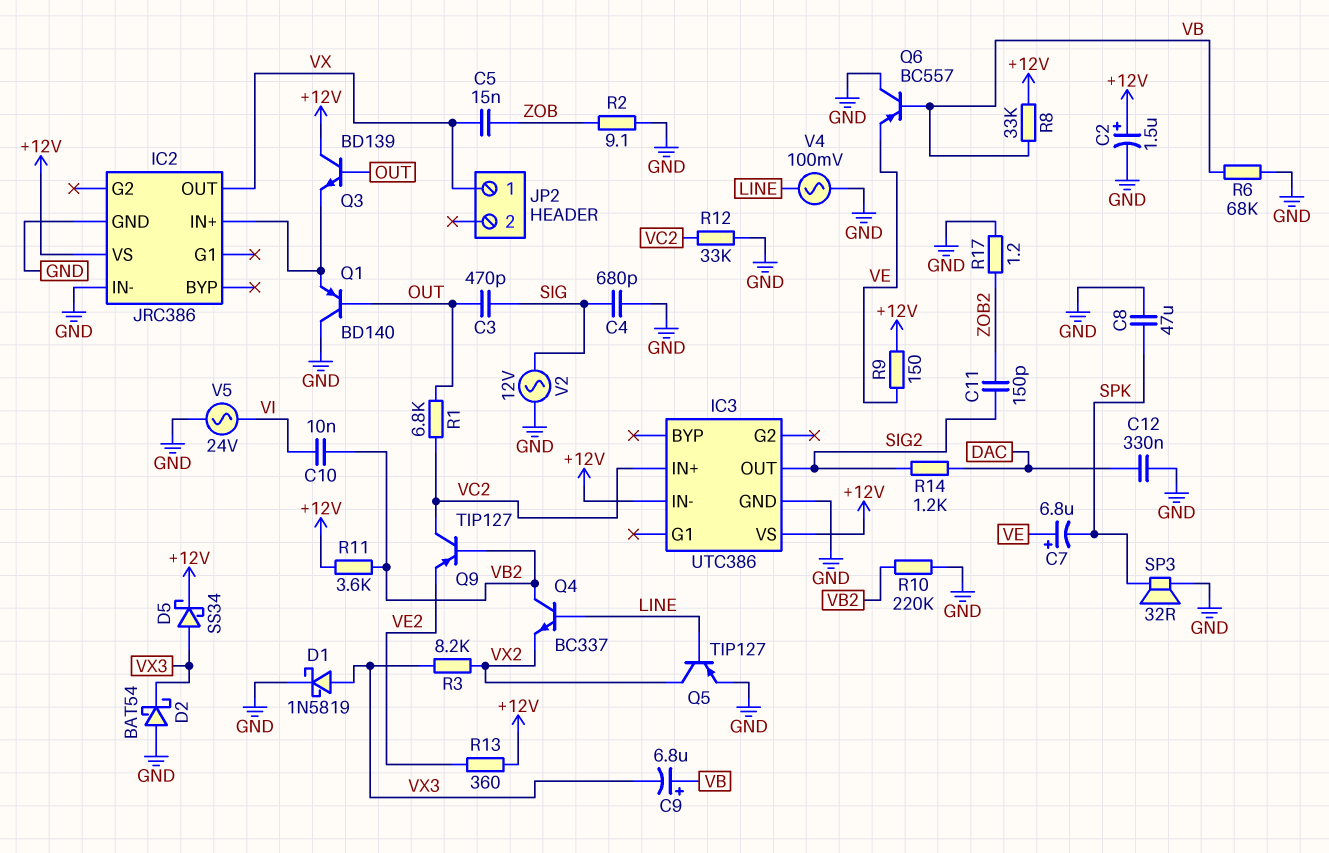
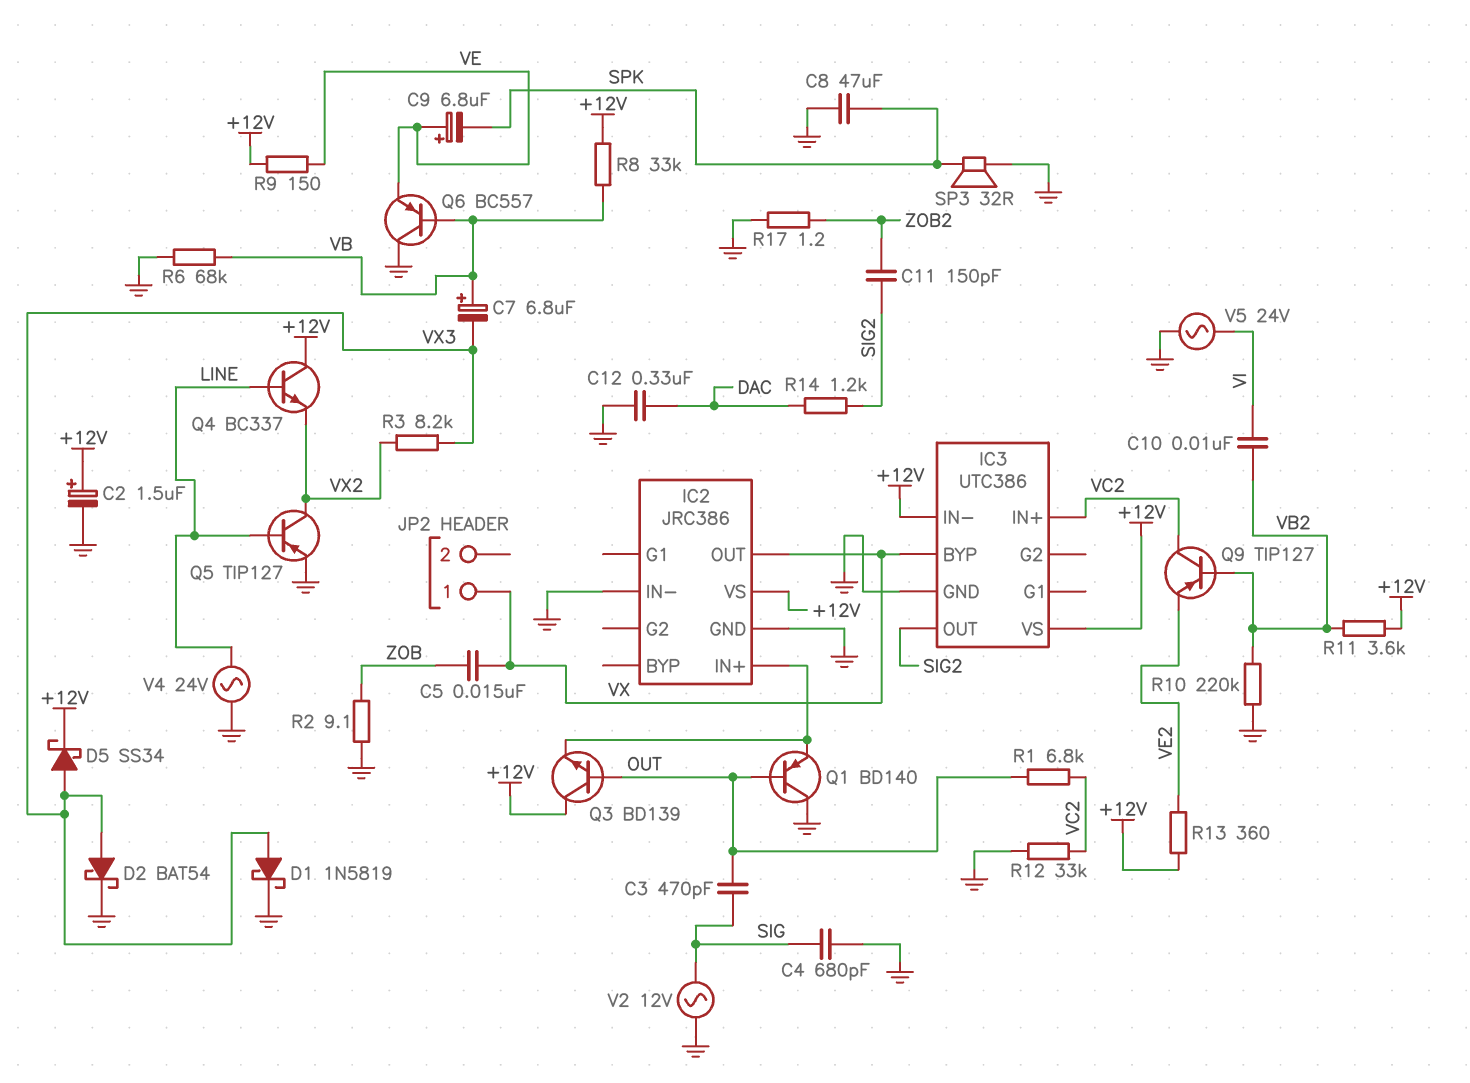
C7: 6.8uF (plus VE, minus SPK) -> 6.8uF (plus VB, minus VX3)
C9: 6.8uF (plus VB, minus VX3) -> 6.8uF (plus VE, minus SPK)
D2: schottky BAT54 (A GND, K VX3) -> schottky BAT54 (A VX3, K GND)
IC3 pin BYP: none -> VX
Q4: NPN BC337 (B LINE, C VB2, E VX2) -> NPN BC337 (B LINE, C +12V, E VX2)
V4: AC 100mV (GND, LINE) -> AC 24V (GND, LINE)

